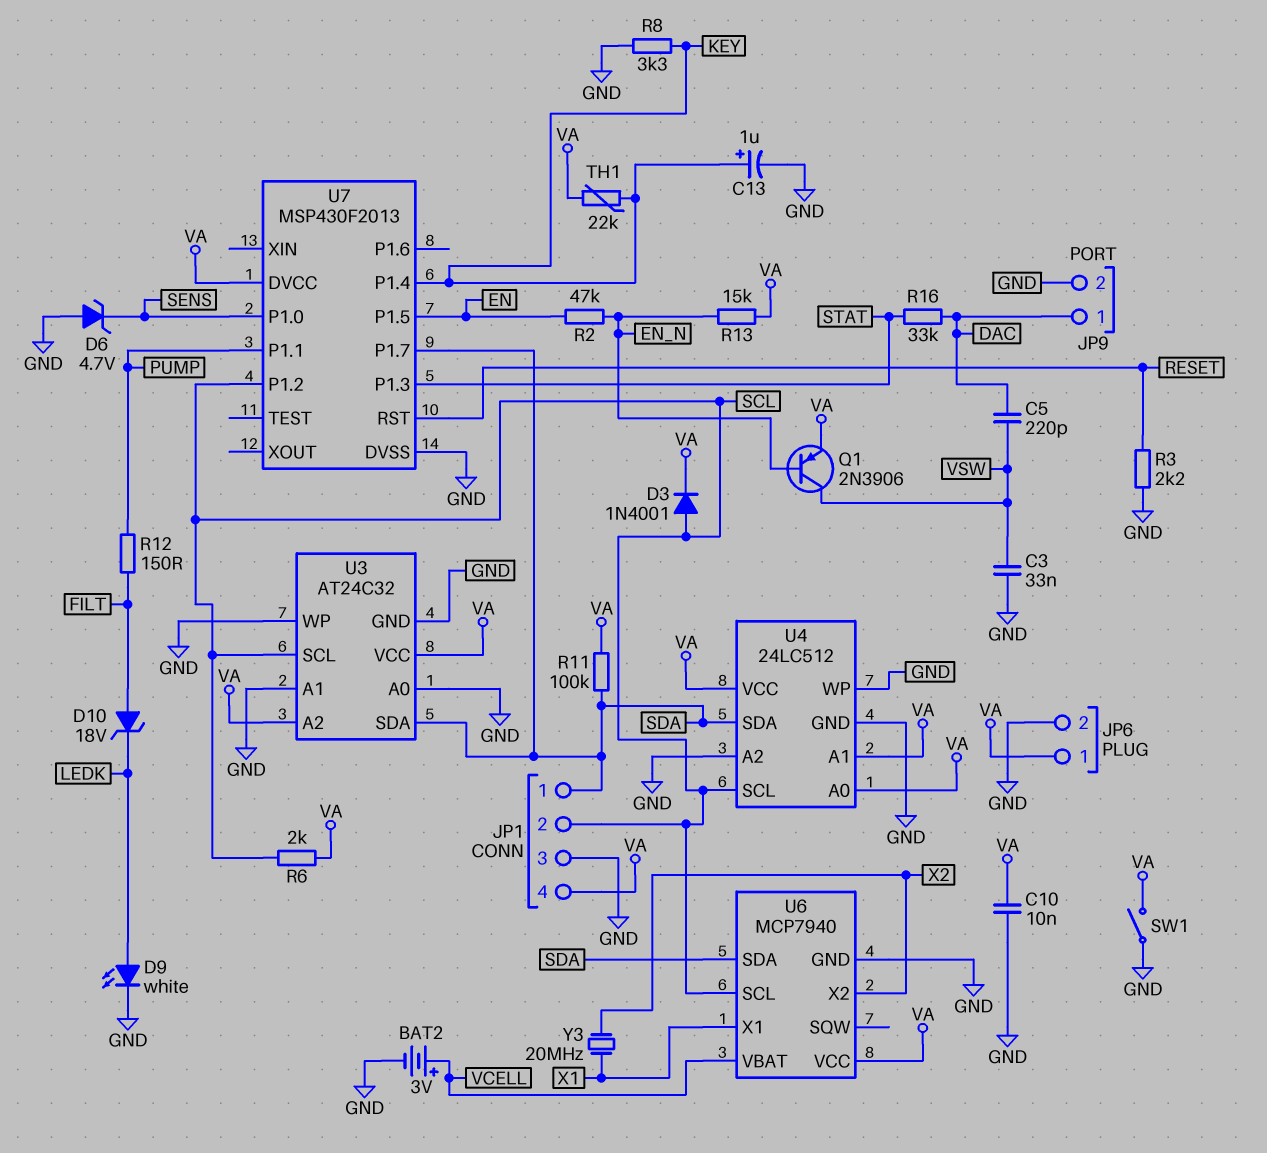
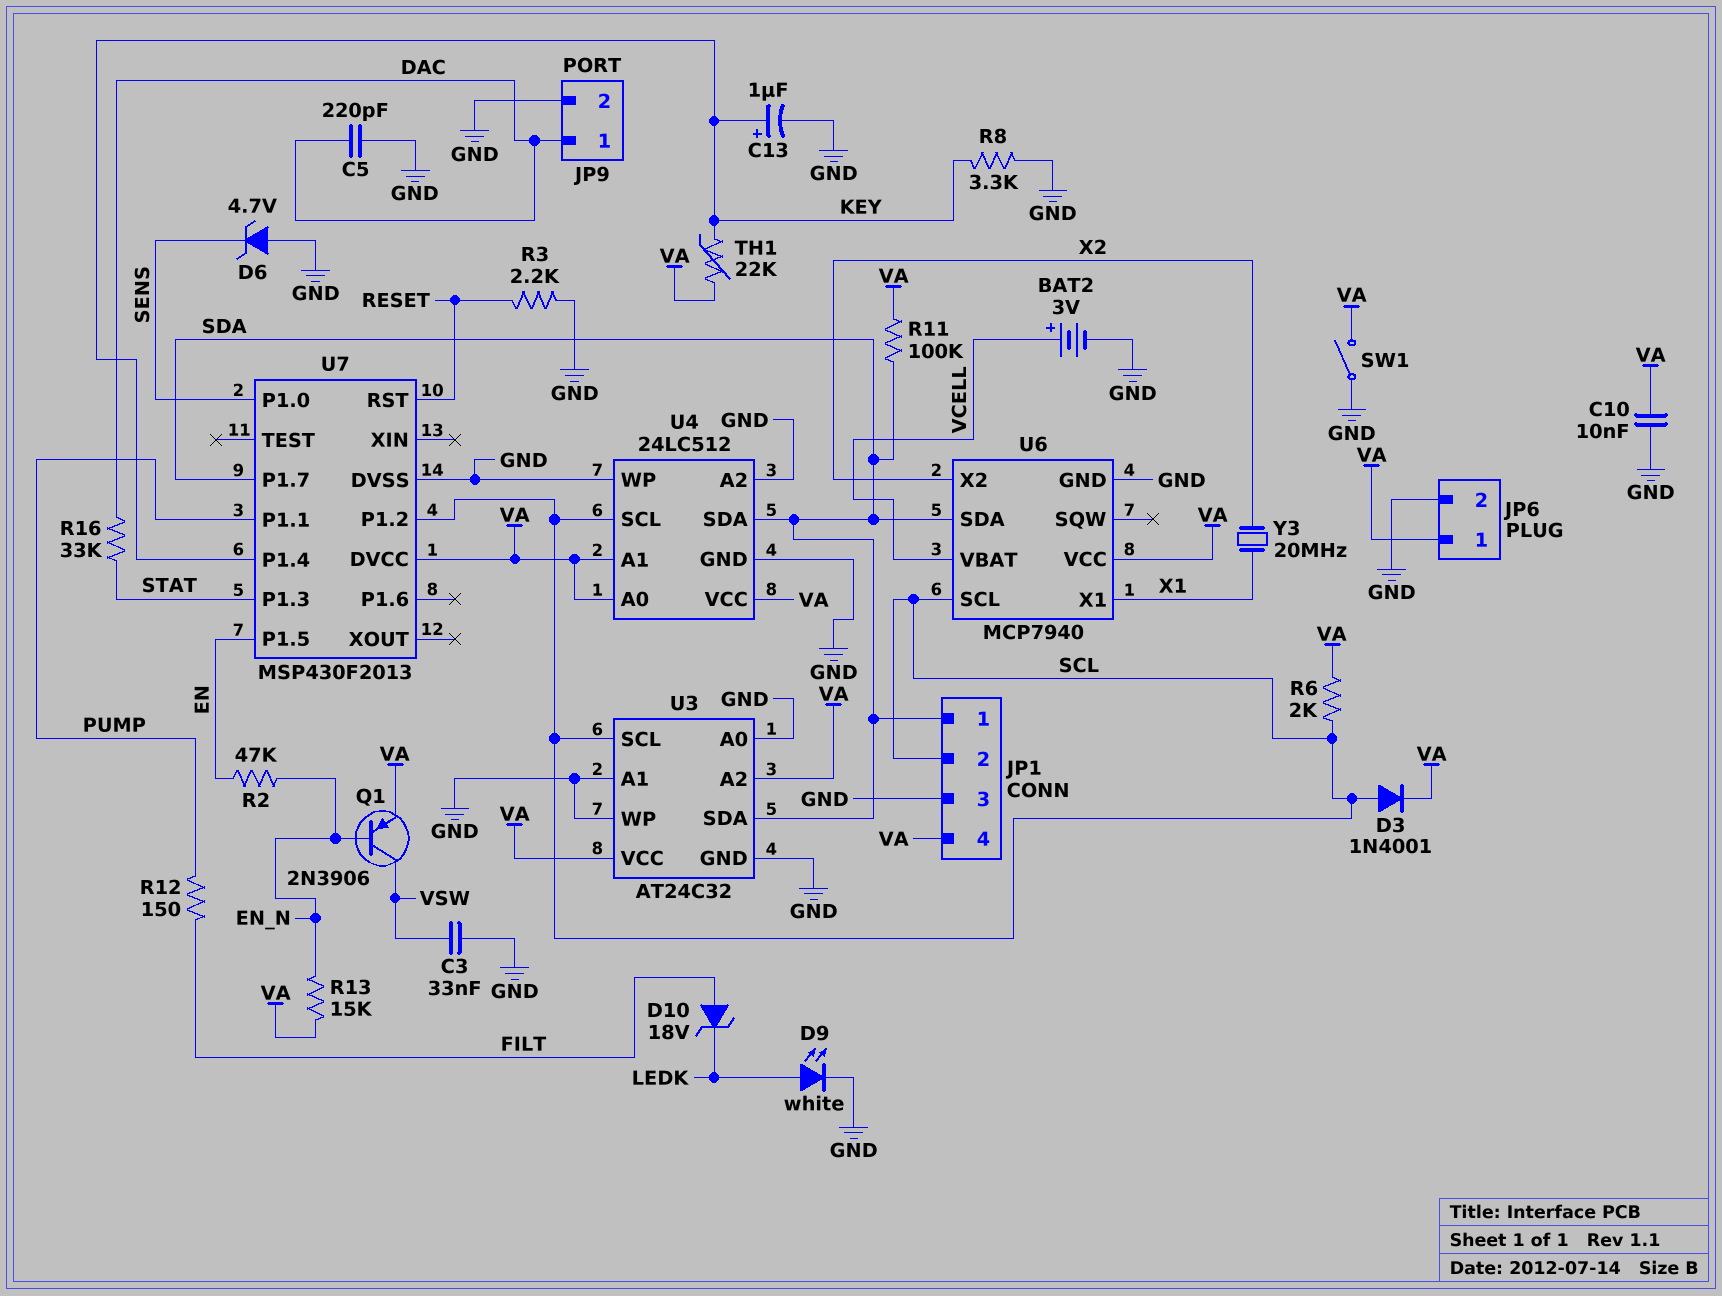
C5: 220pF (DAC, VSW) -> 220pF (DAC, GND)

